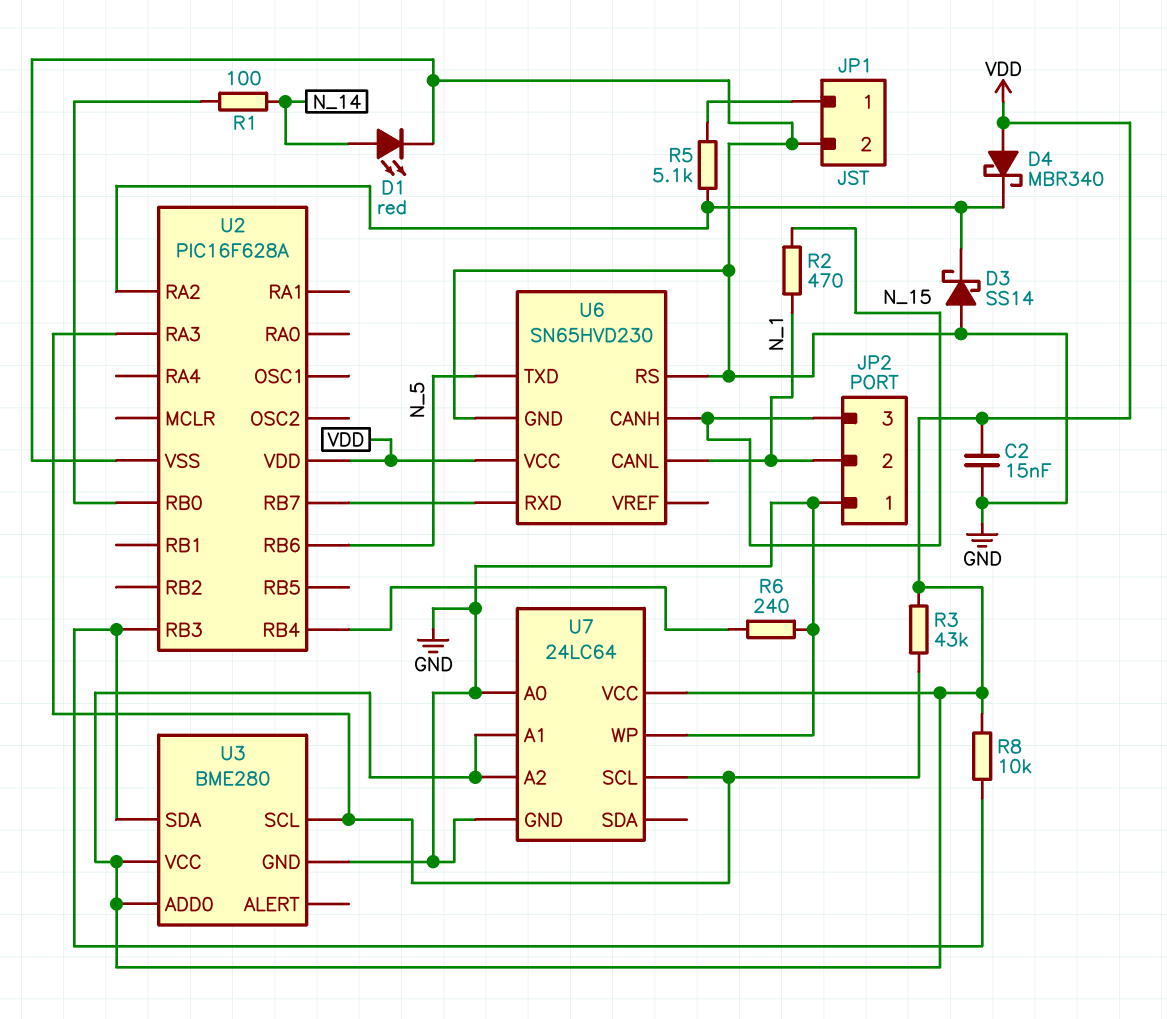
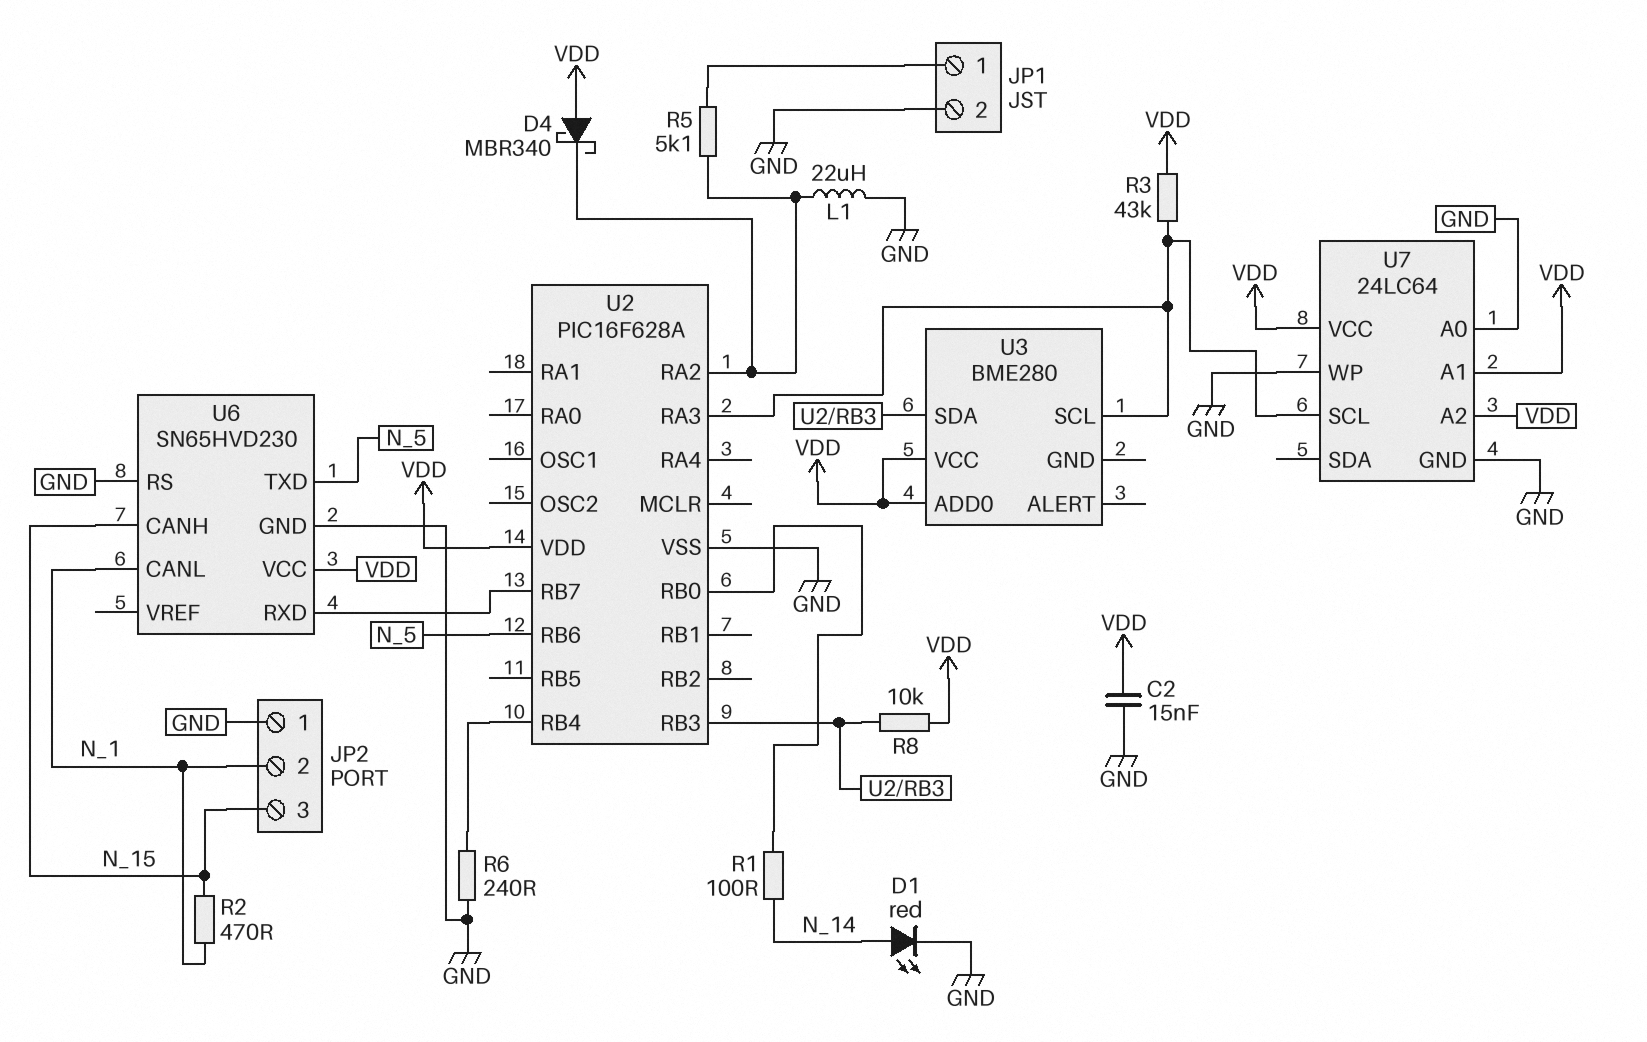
D3: schottky SS14 (A GND, K U2/RA2) -> none
L1: none -> 22uH (GND, U2/RA2)
U3 pin GND: GND -> none

